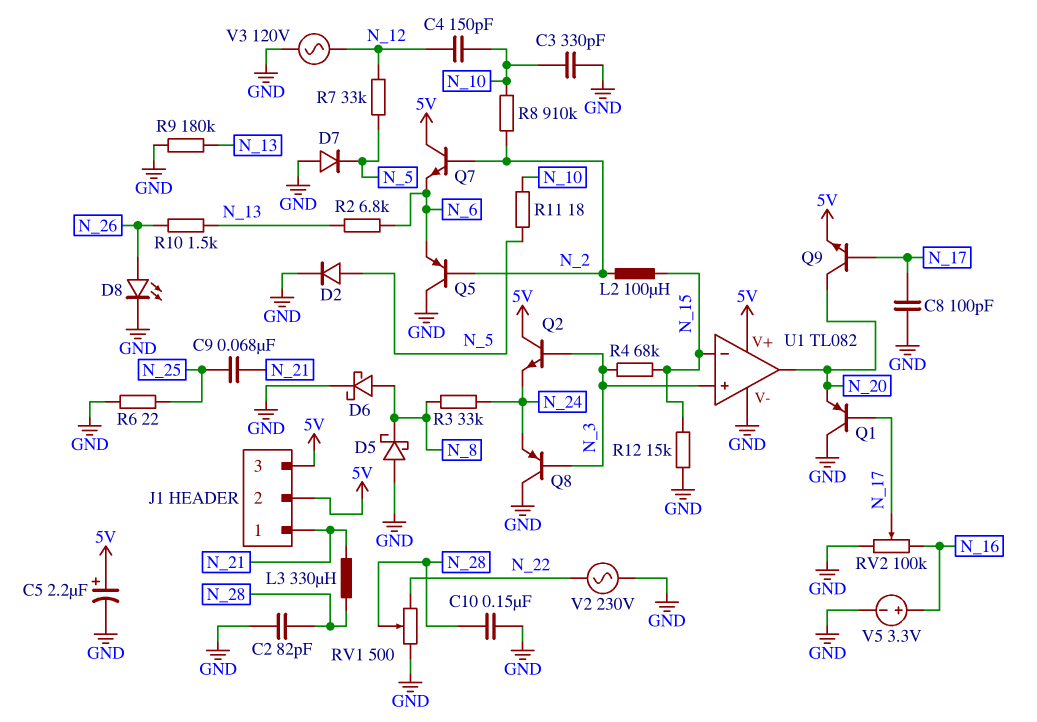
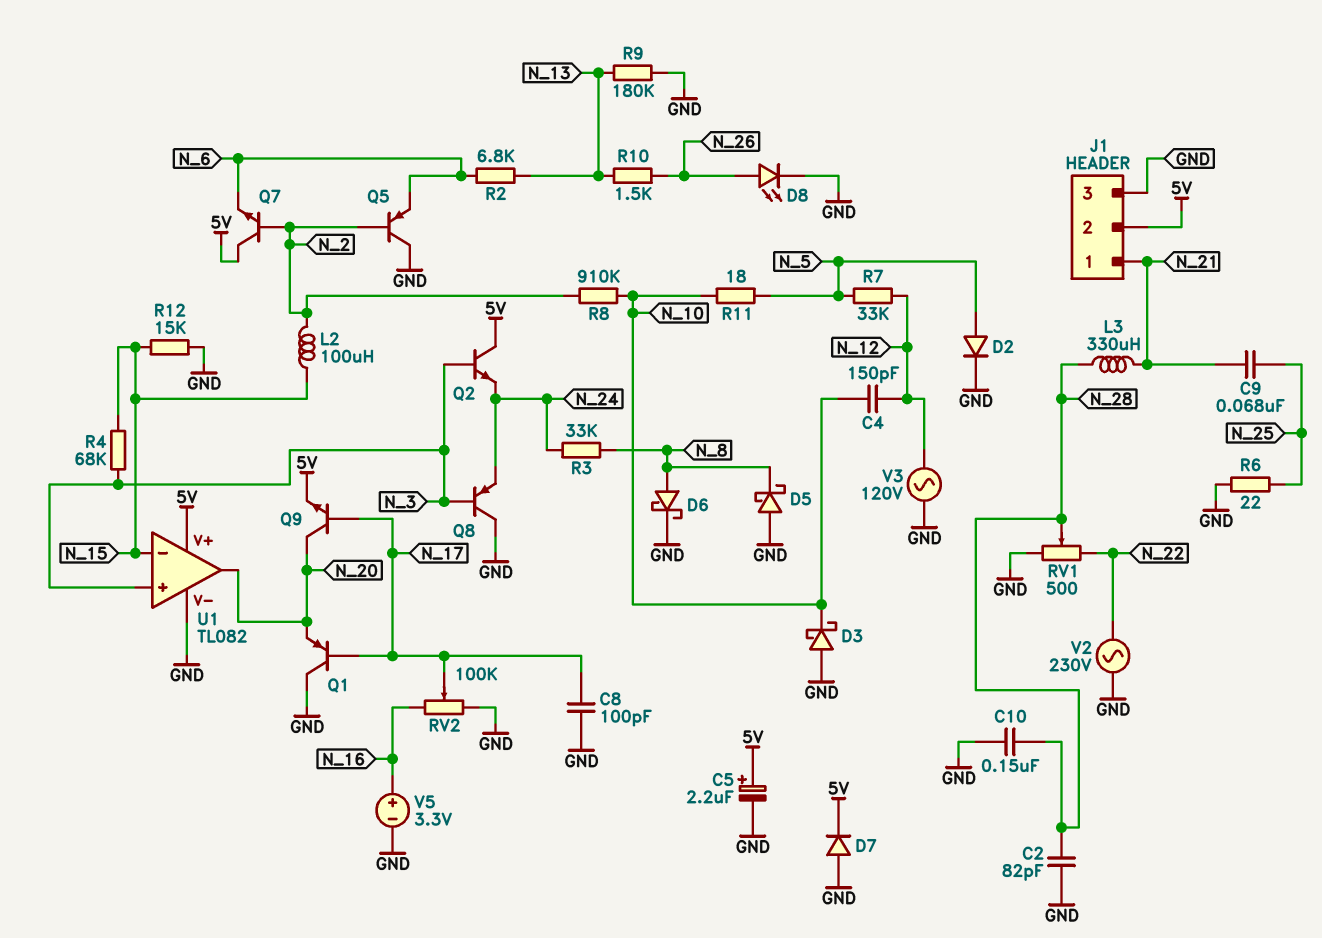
C3: 330pF (GND, N_10) -> none
D3: none -> schottky (A GND, K N_10)
D7: diode (A GND, K N_5) -> diode (A GND, K 5V)
J1 pin 3: 5V -> GND

